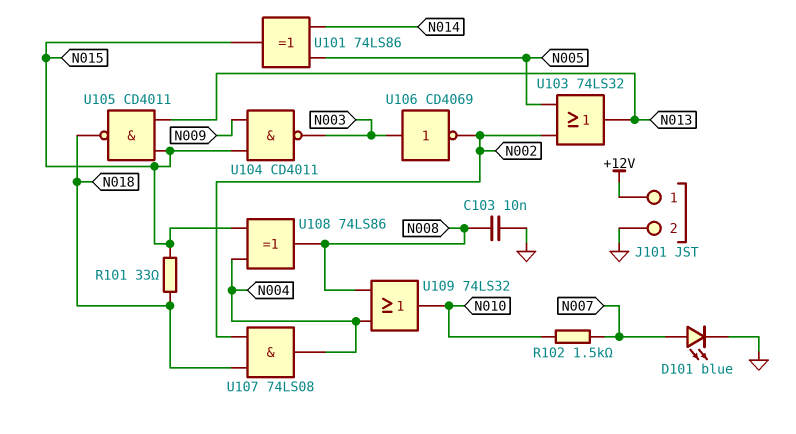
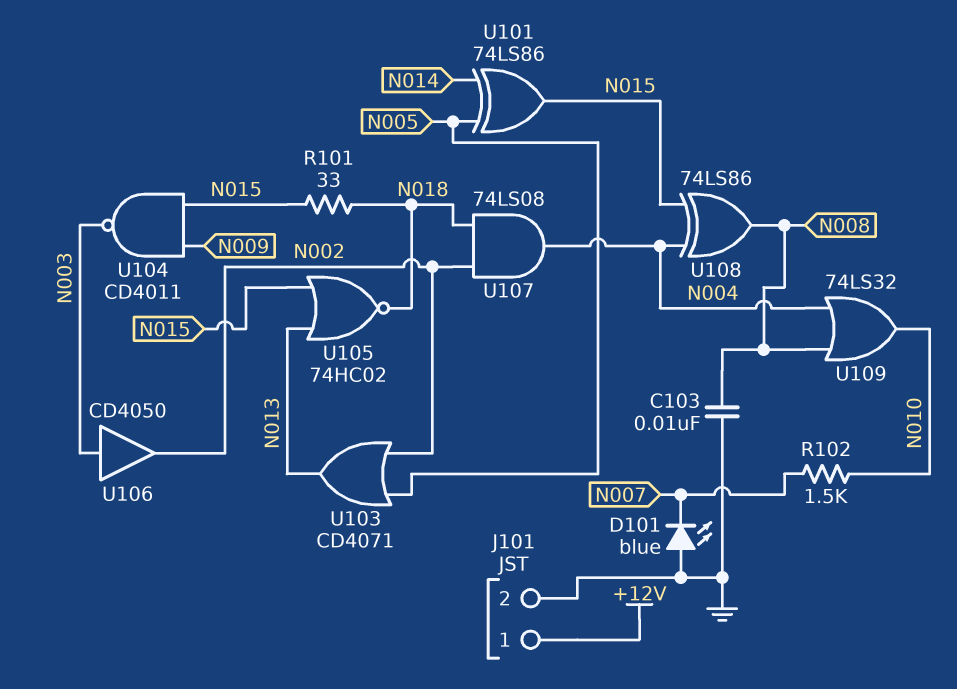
D101: LED blue (A N007, K GND) -> LED blue (A GND, K N007)
U103: OR 74LS32 (in N002, in N005, out N013) -> OR CD4071 (in N002, in N005, out N013)
U105: NAND CD4011 (in N013, in N015, out N018) -> NOR 74HC02 (in N013, in N015, out N018)
U106: NOT CD4069 (in N003, out N002) -> buffer CD4050 (in N003, out N002)

